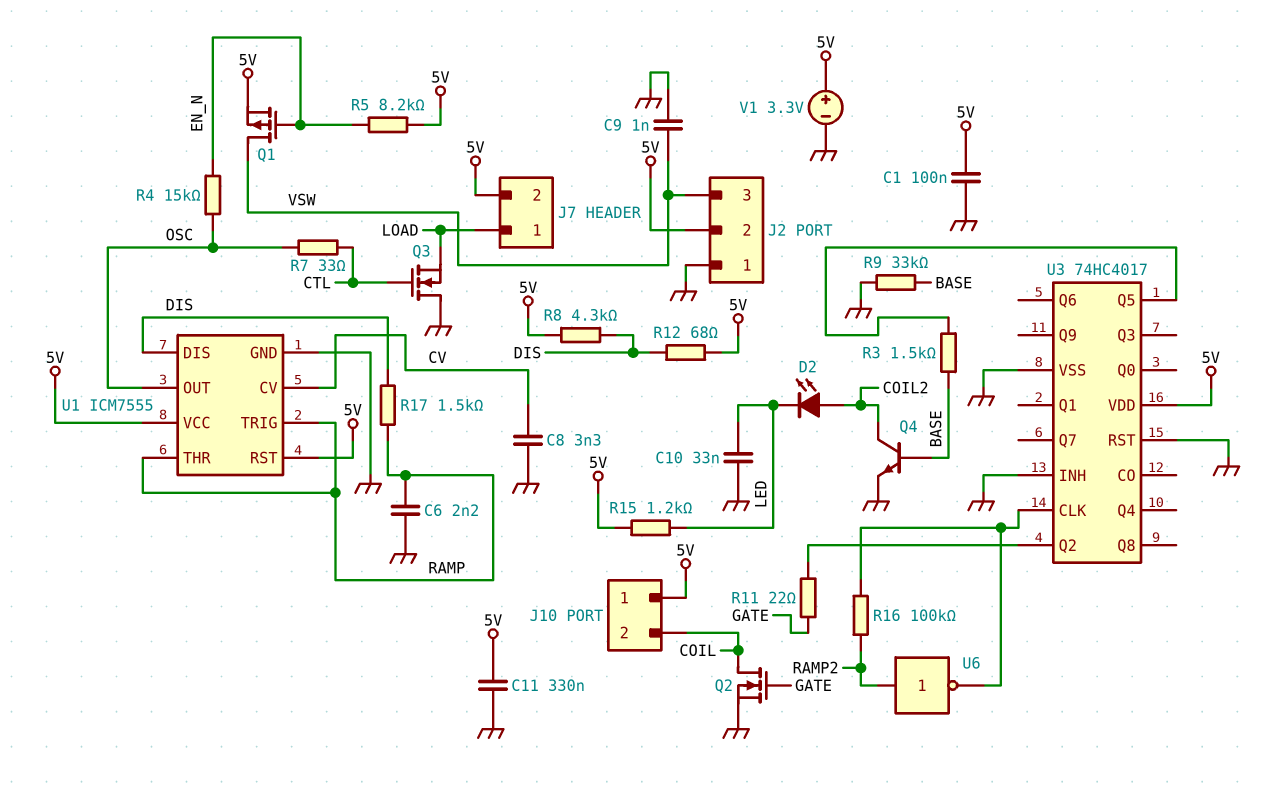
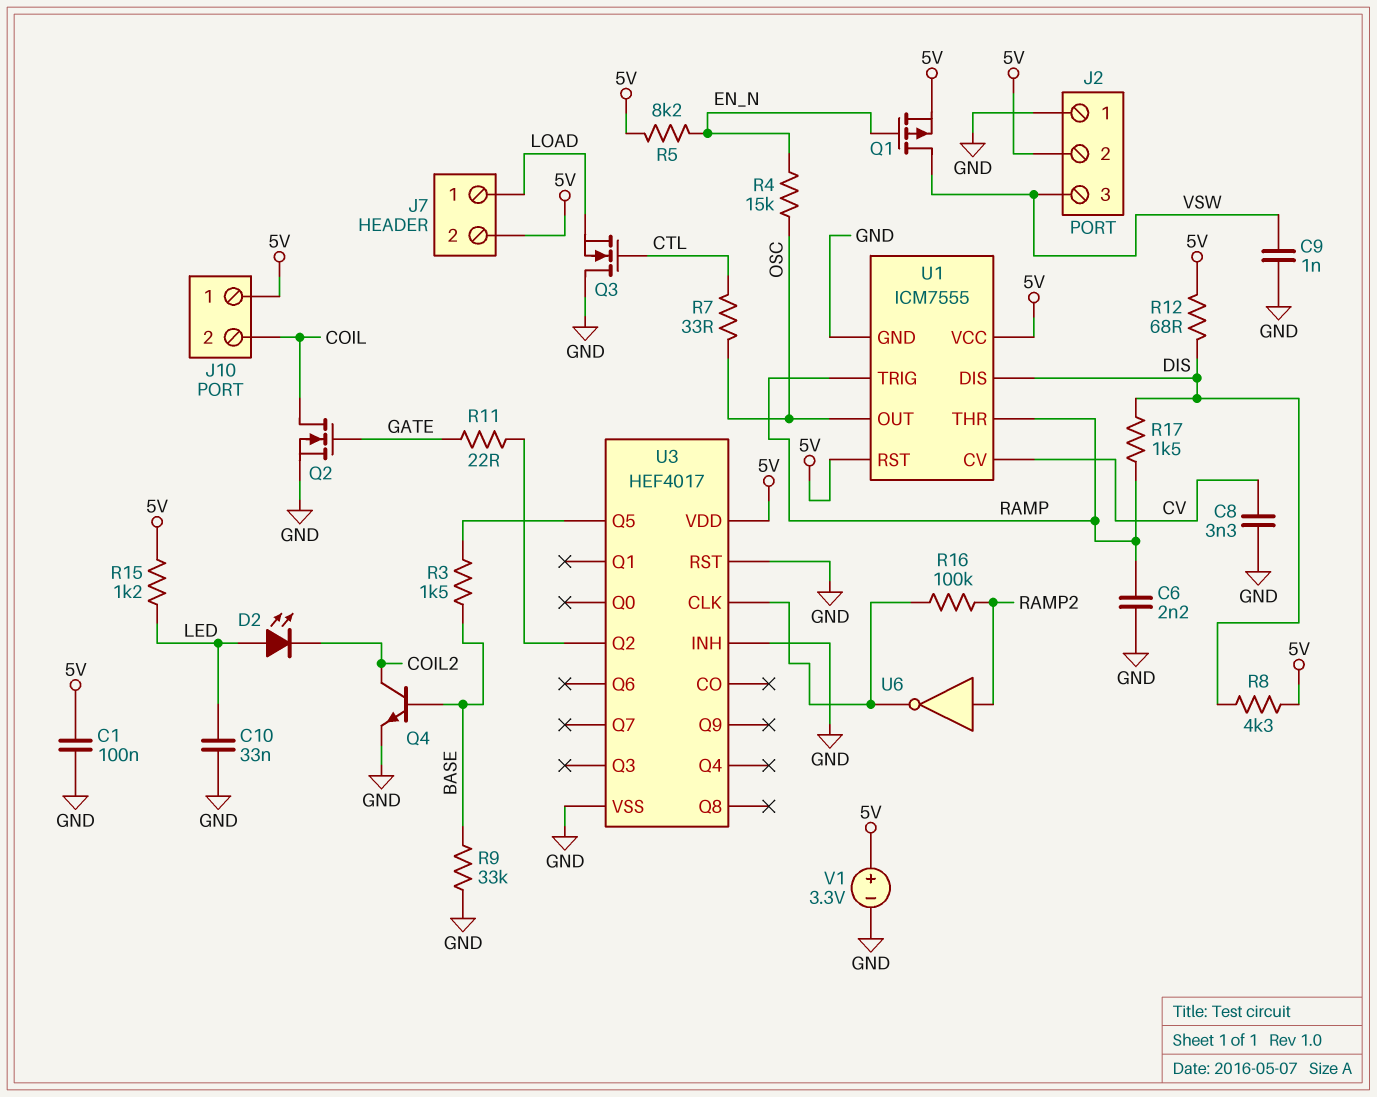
C11: 330nF (5V, GND) -> none
D2: LED (A COIL2, K LED) -> LED (A LED, K COIL2)
U3: 74HC4017 -> HEF4017

